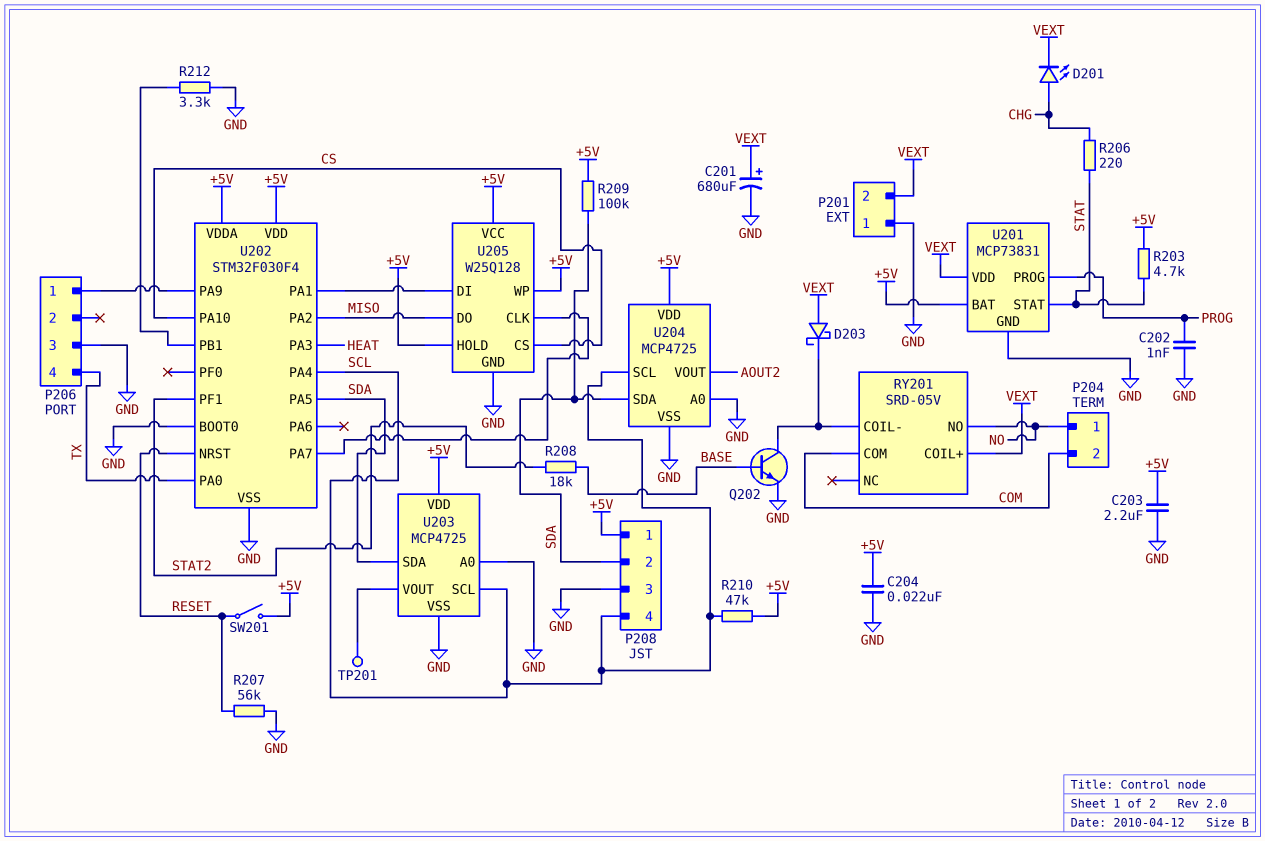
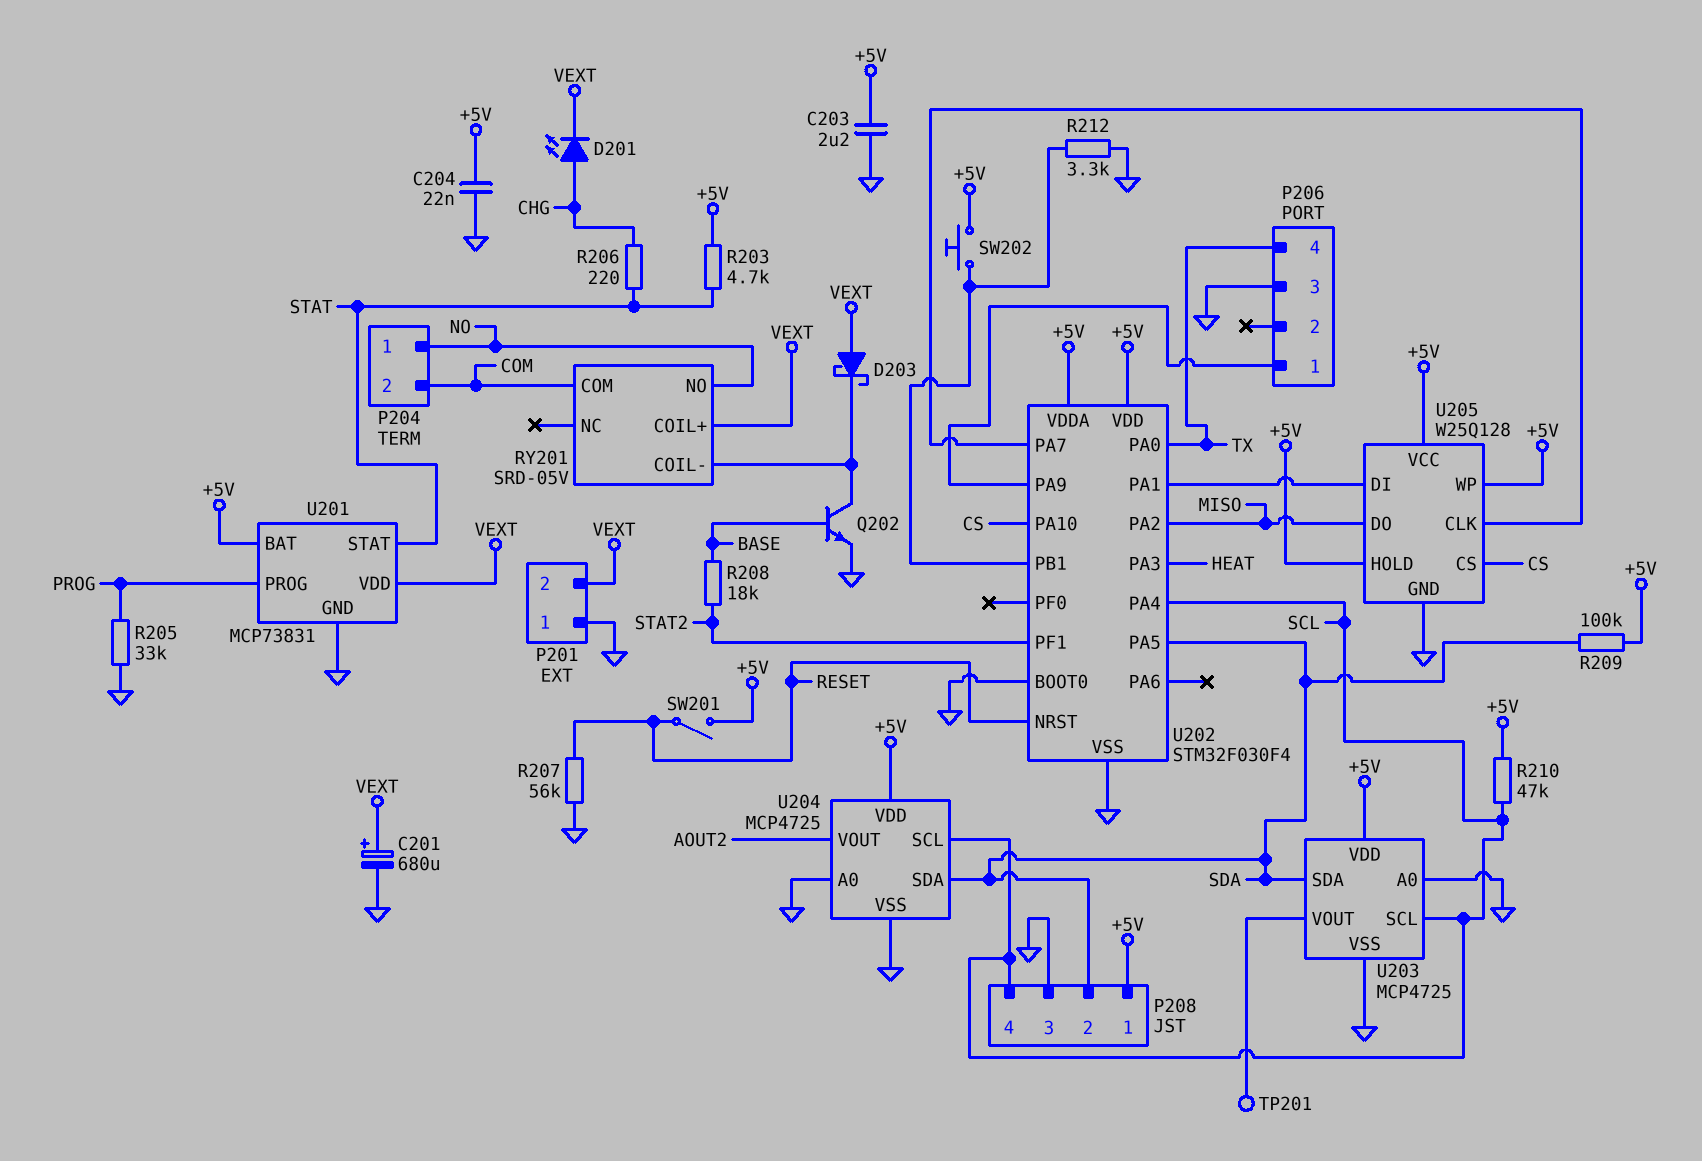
C202: 1nF (GND, PROG) -> none
R205: none -> 33k (GND, PROG)
SW202: none -> button (+5V, U202/PB1)

